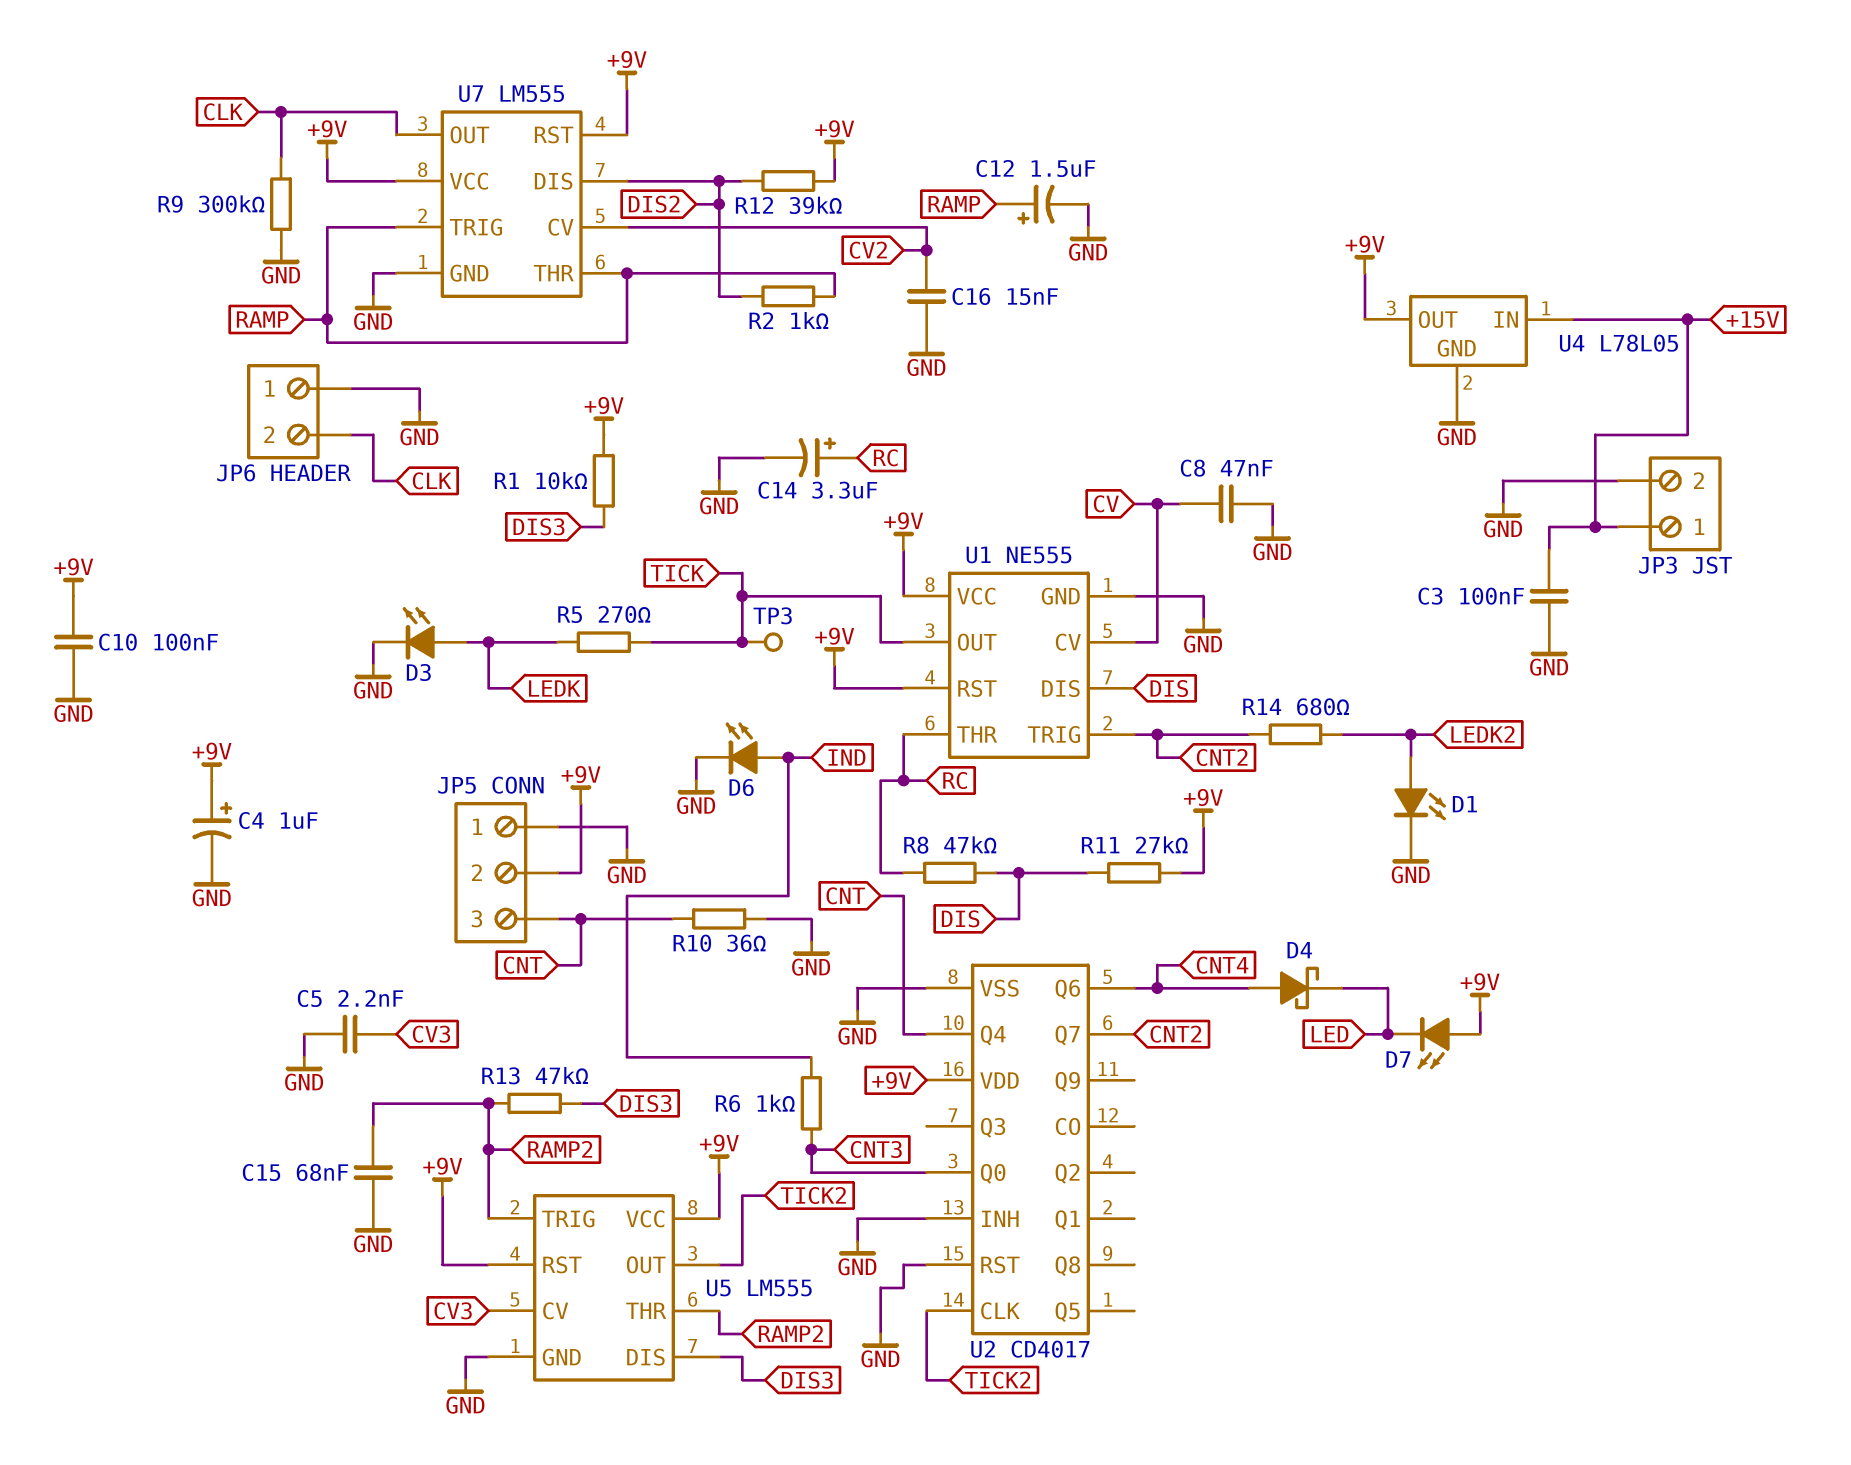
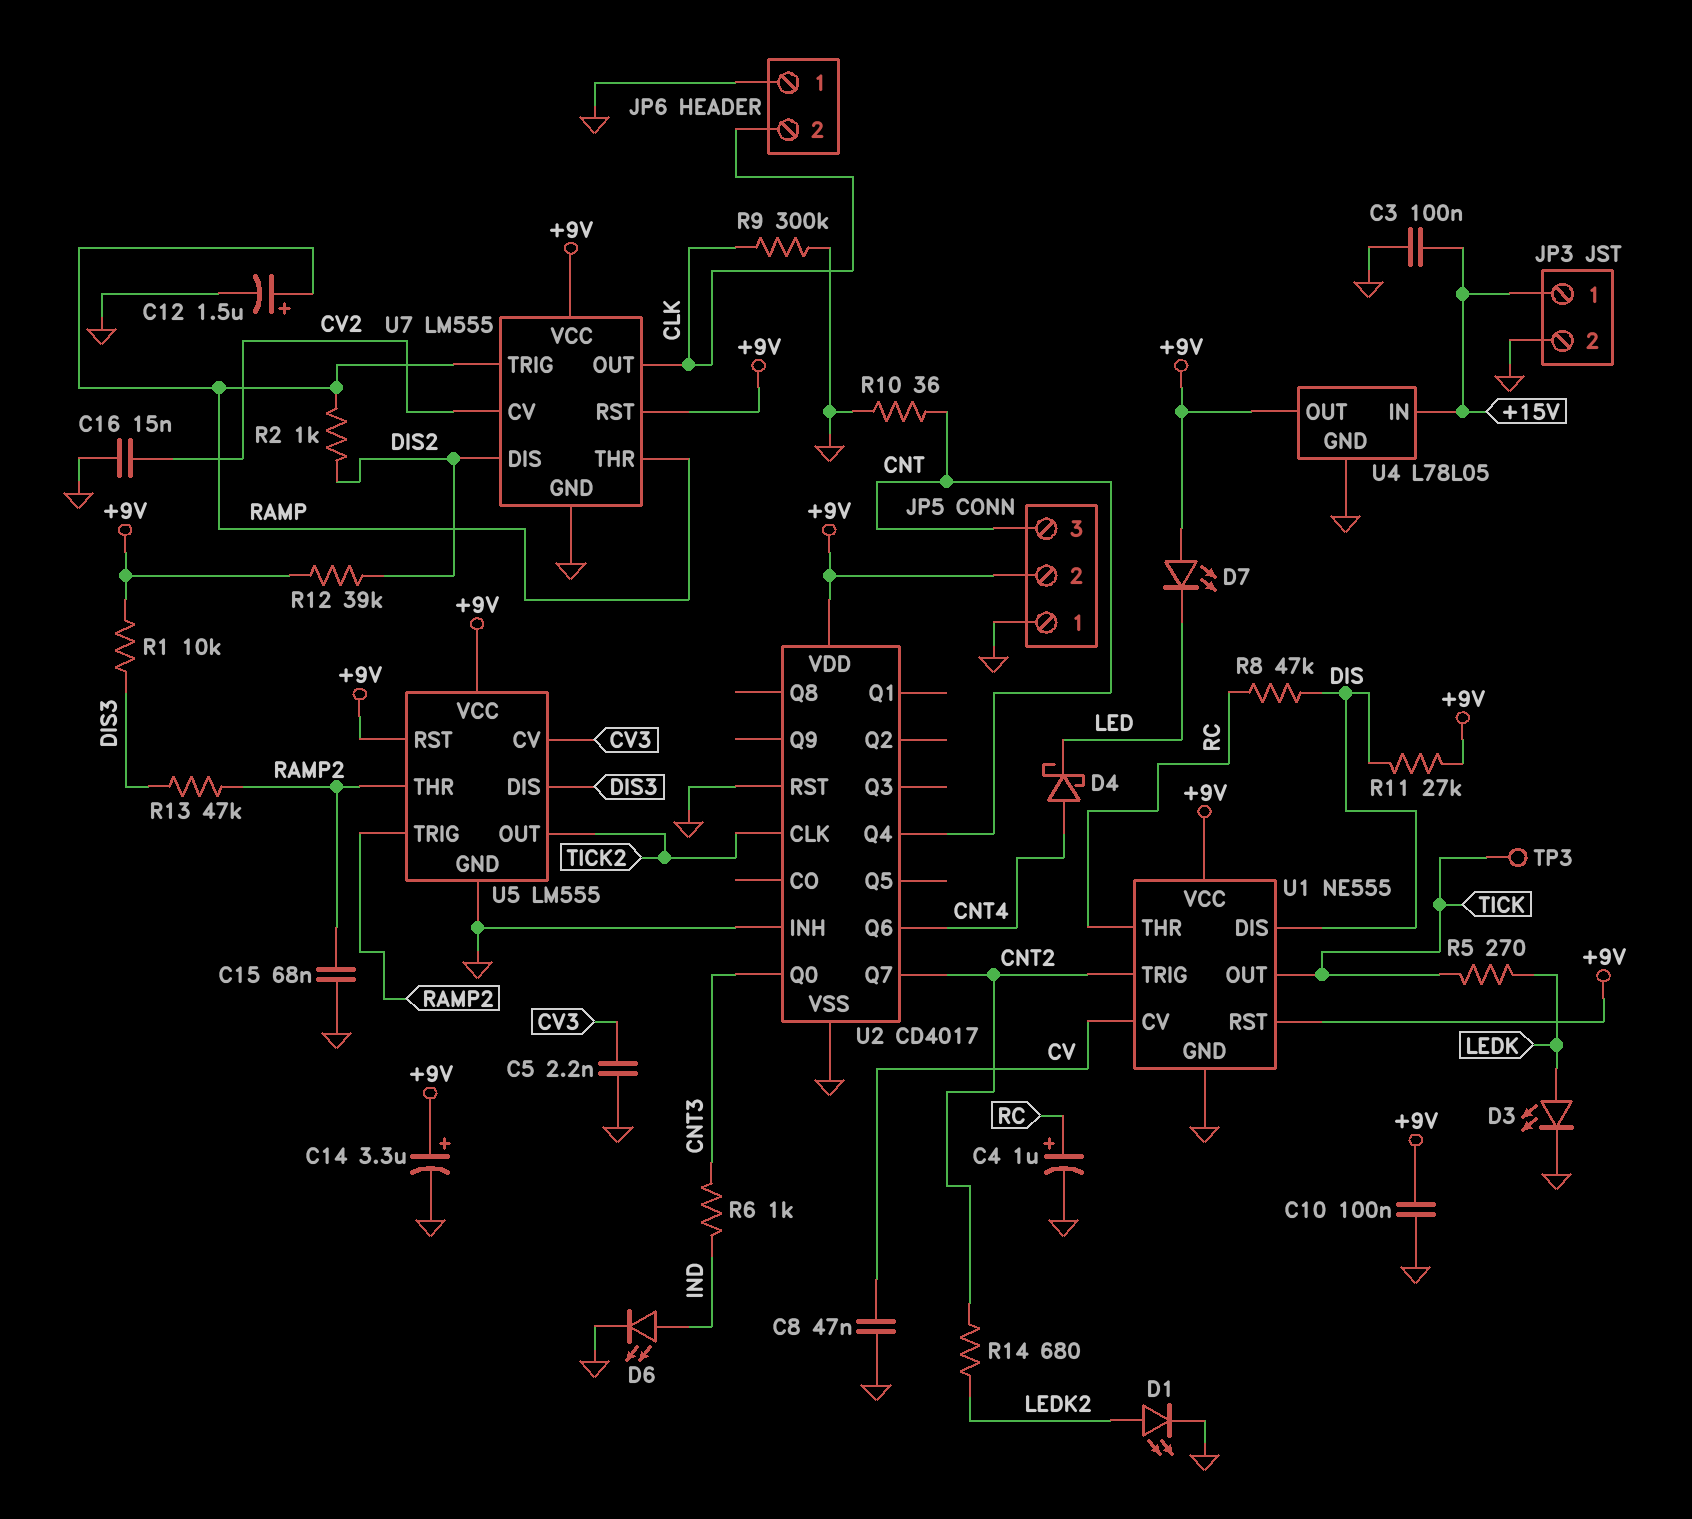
C4: 1uF (plus +9V, minus GND) -> 1uF (plus RC, minus GND)
C14: 3.3uF (plus RC, minus GND) -> 3.3uF (plus +9V, minus GND)

